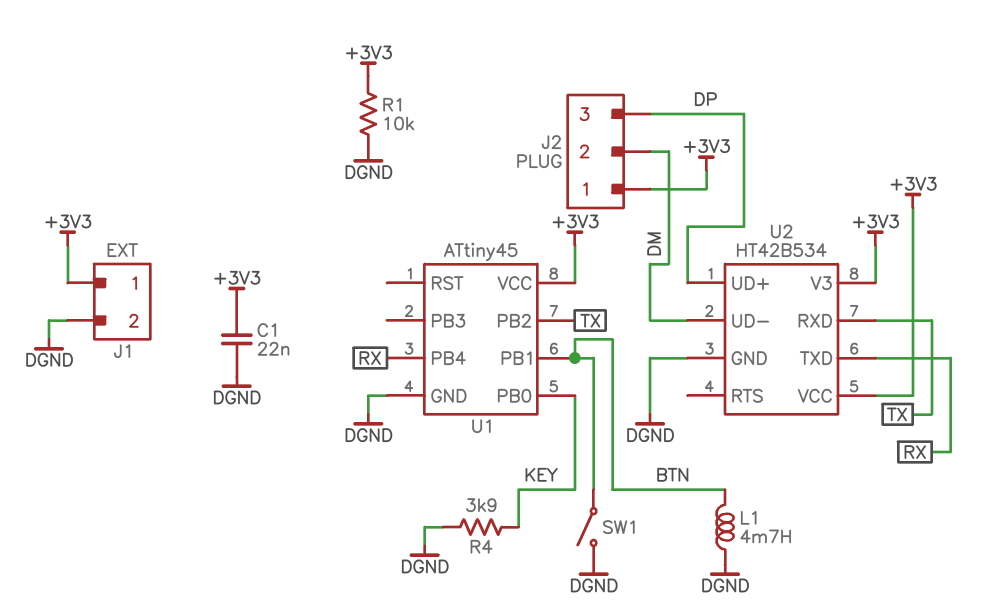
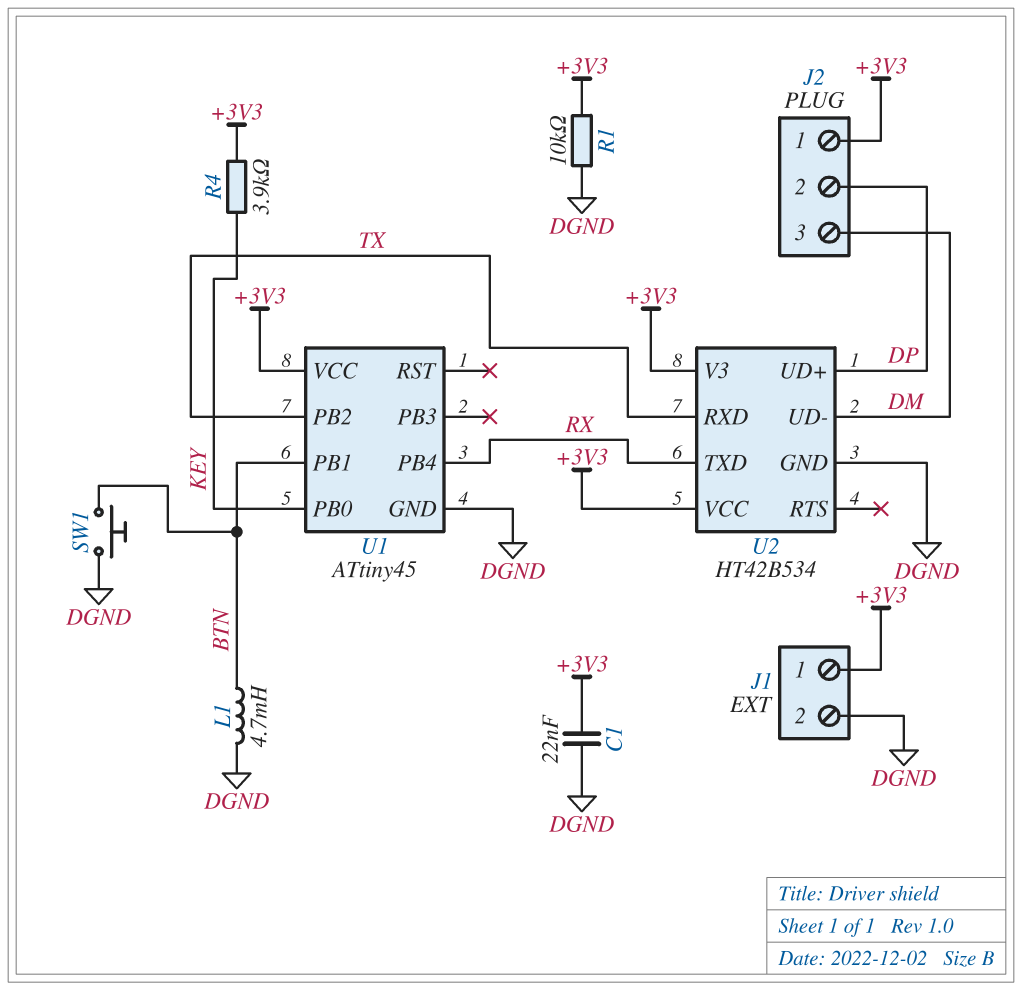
J2 pin 2: DM -> DP
J2 pin 3: DP -> DM
R4: 3.9k (DGND, KEY) -> 3.9k (+3V3, KEY)
SW1: switch (BTN, DGND) -> button (BTN, DGND)

